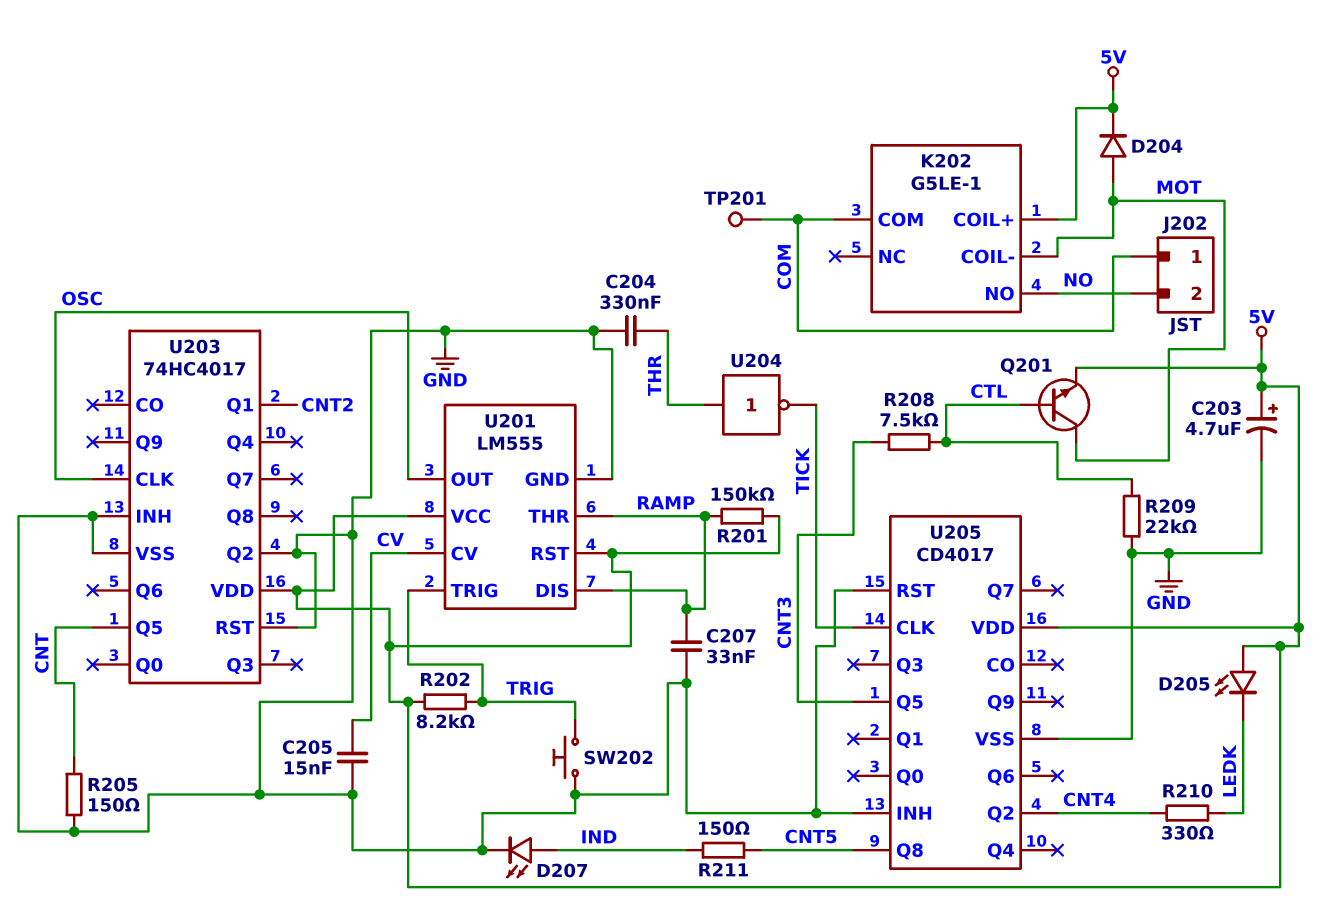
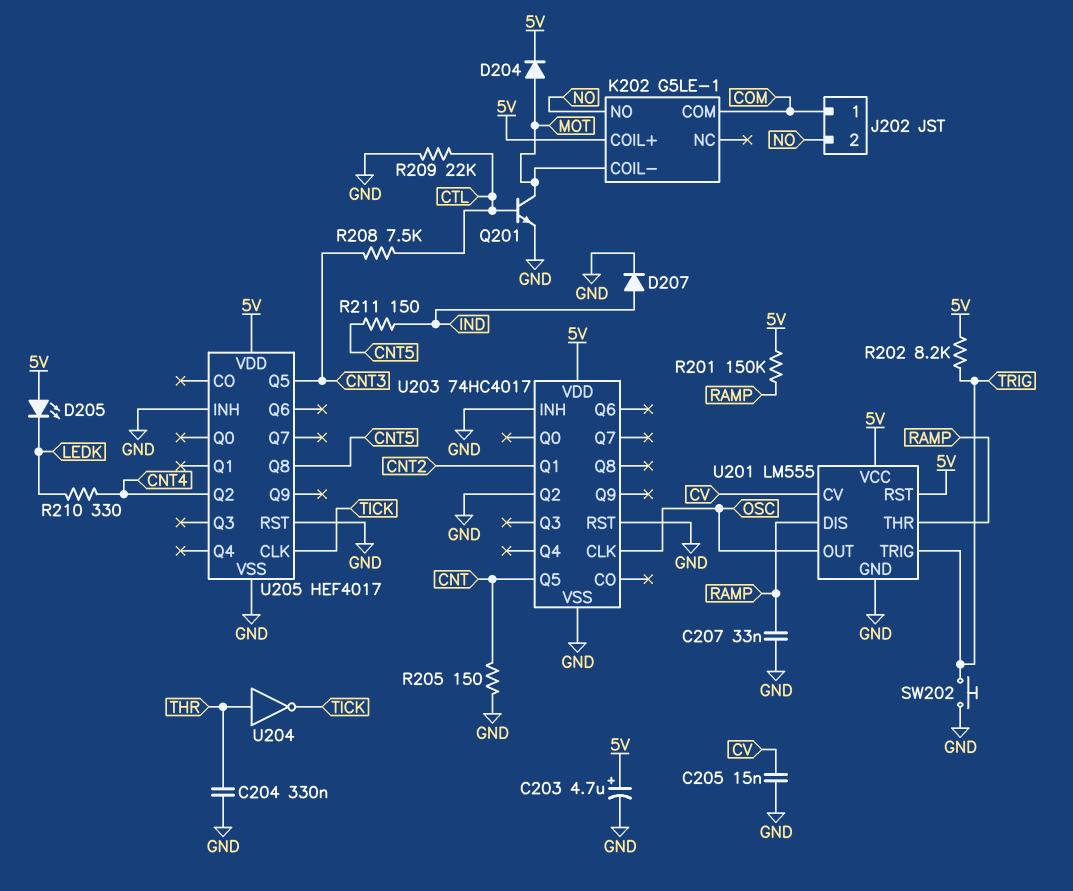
D207: LED (A IND, K GND) -> diode (A IND, K GND)
Q201: NPN (B CTL, C MOT, E 5V) -> NPN (B CTL, C MOT, E GND)
TP201: test point (COM) -> none
U205: CD4017 -> HEF4017

